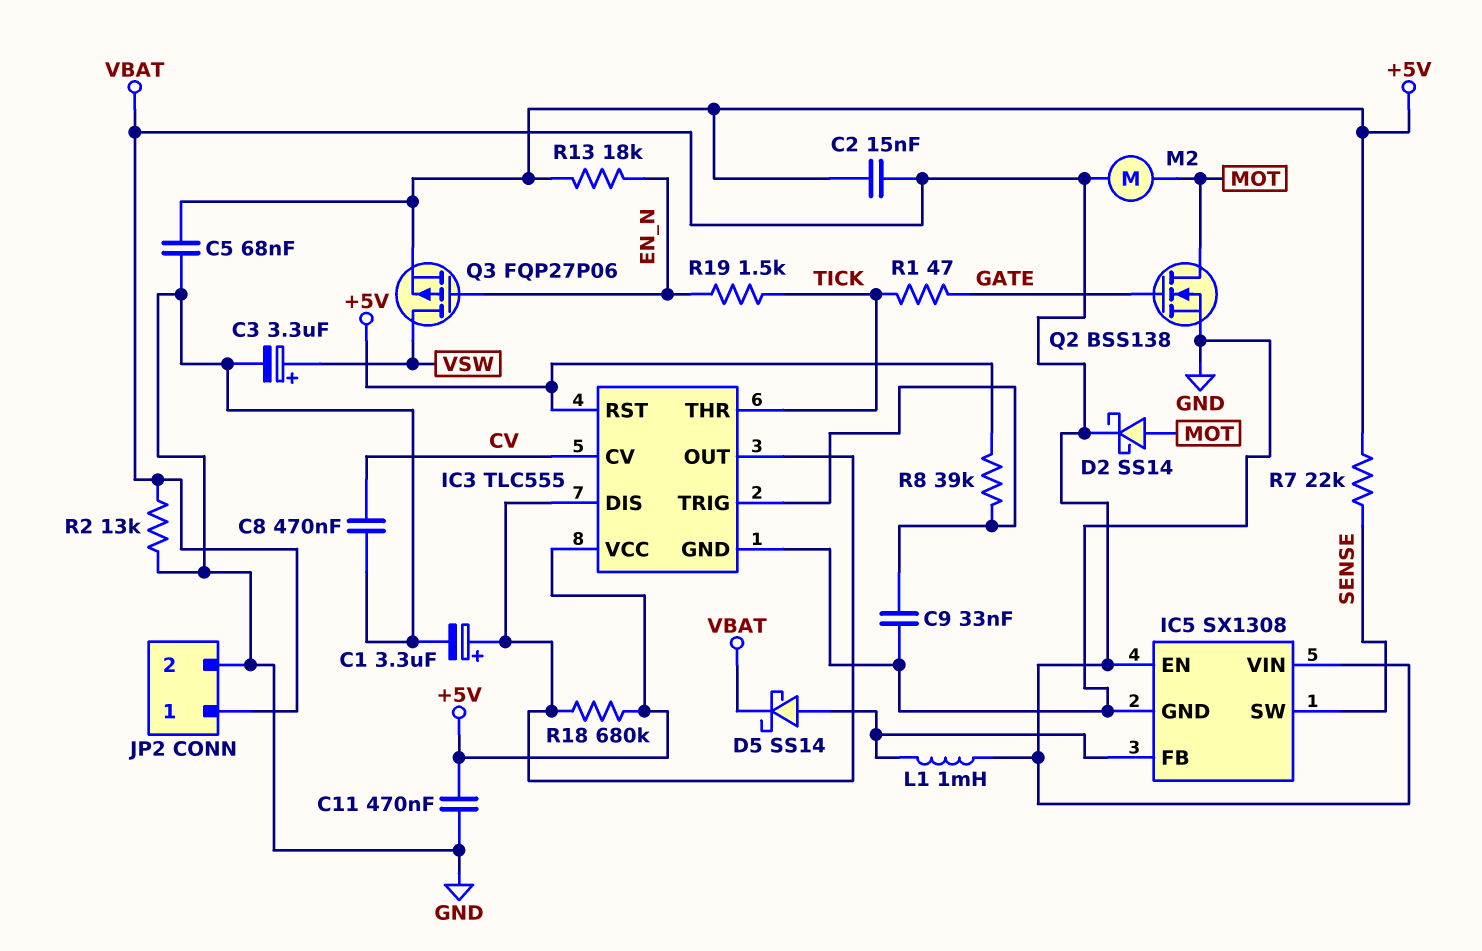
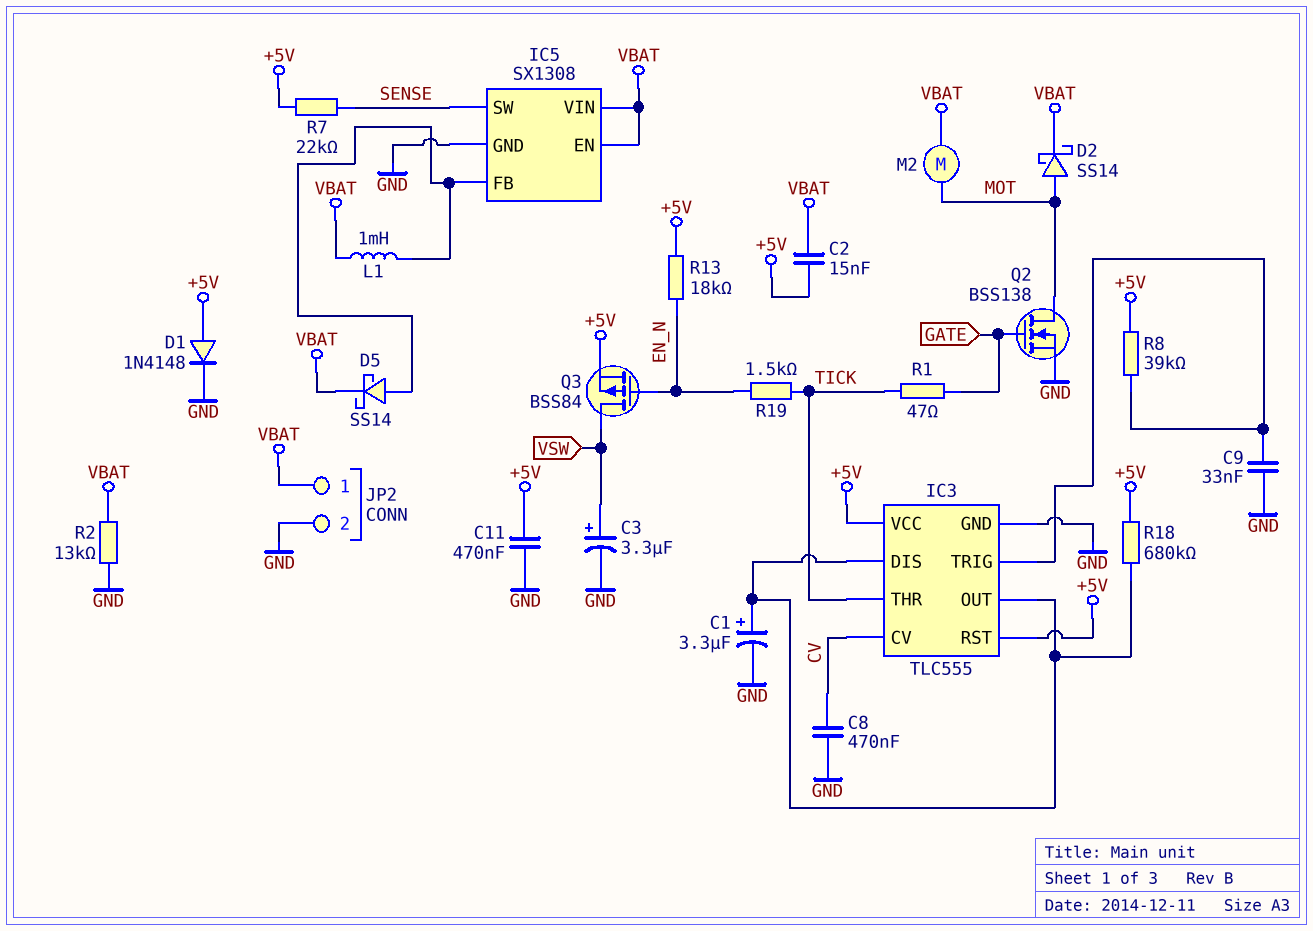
C5: 68nF (+5V, GND) -> none
D1: none -> diode 1N4148 (A +5V, K GND)
Q3: PMOS FQP27P06 (G EN_N, D VSW, S +5V) -> PMOS BSS84 (G EN_N, D VSW, S +5V)

